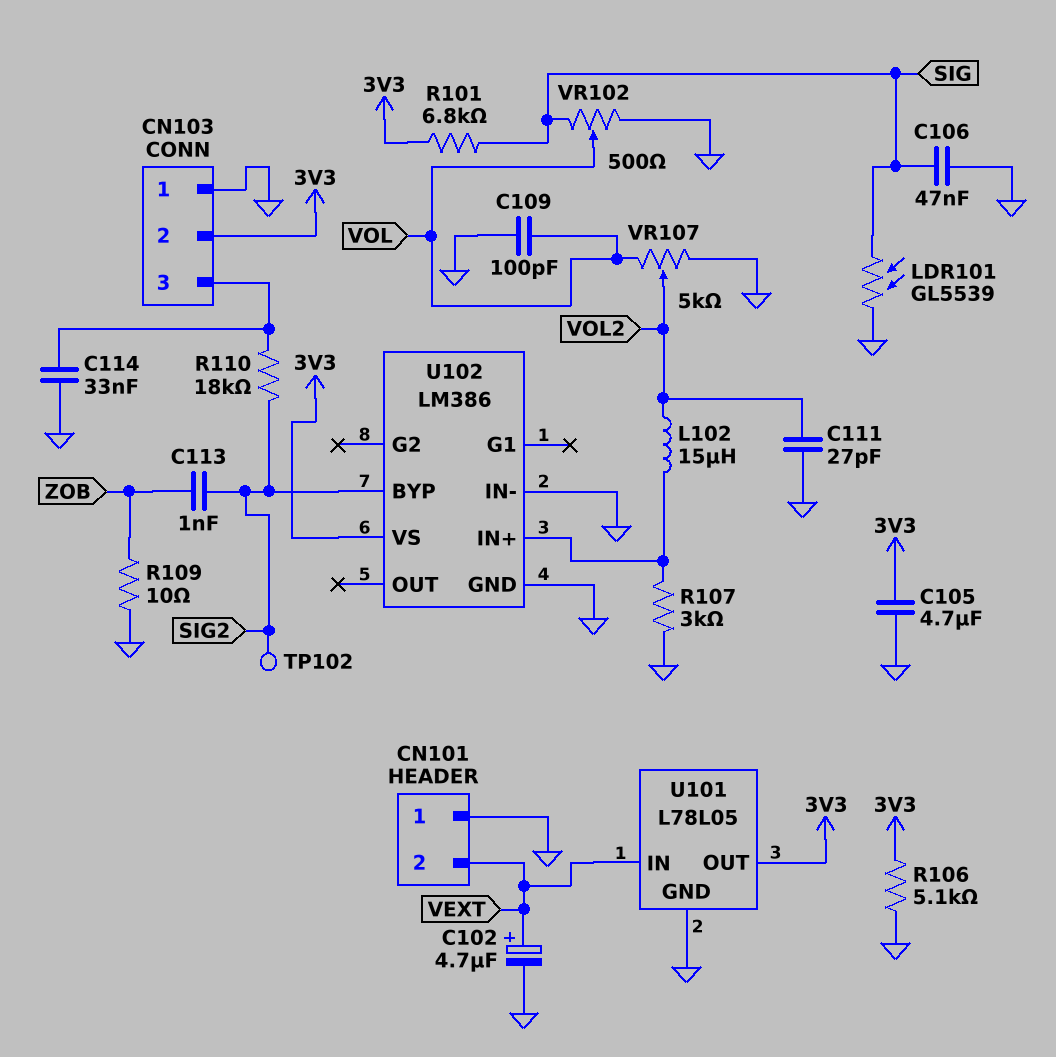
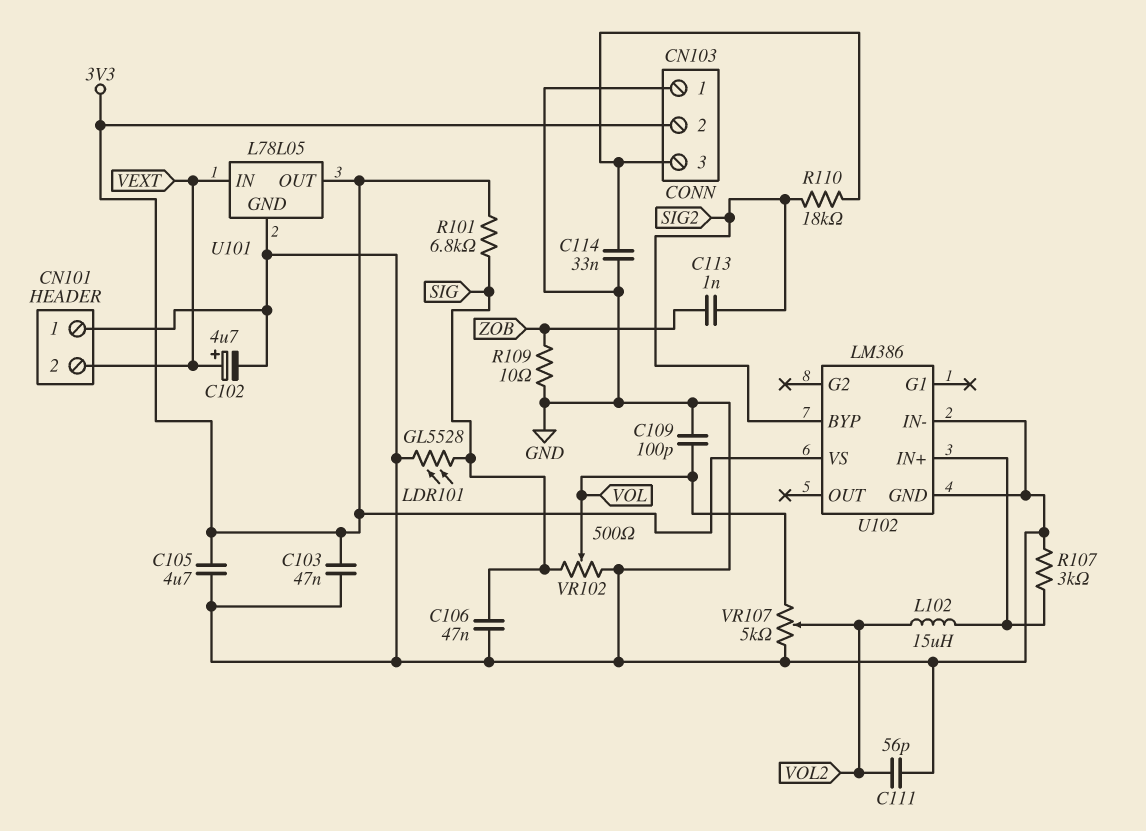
C103: none -> 47nF (3V3, GND)
C111: 27pF (GND, VOL2) -> 56pF (GND, VOL2)
LDR101: GL5539 (GND, SIG) -> GL5528 (GND, SIG)
R106: 5.1k (3V3, GND) -> none
TP102: test point (SIG2) -> none

